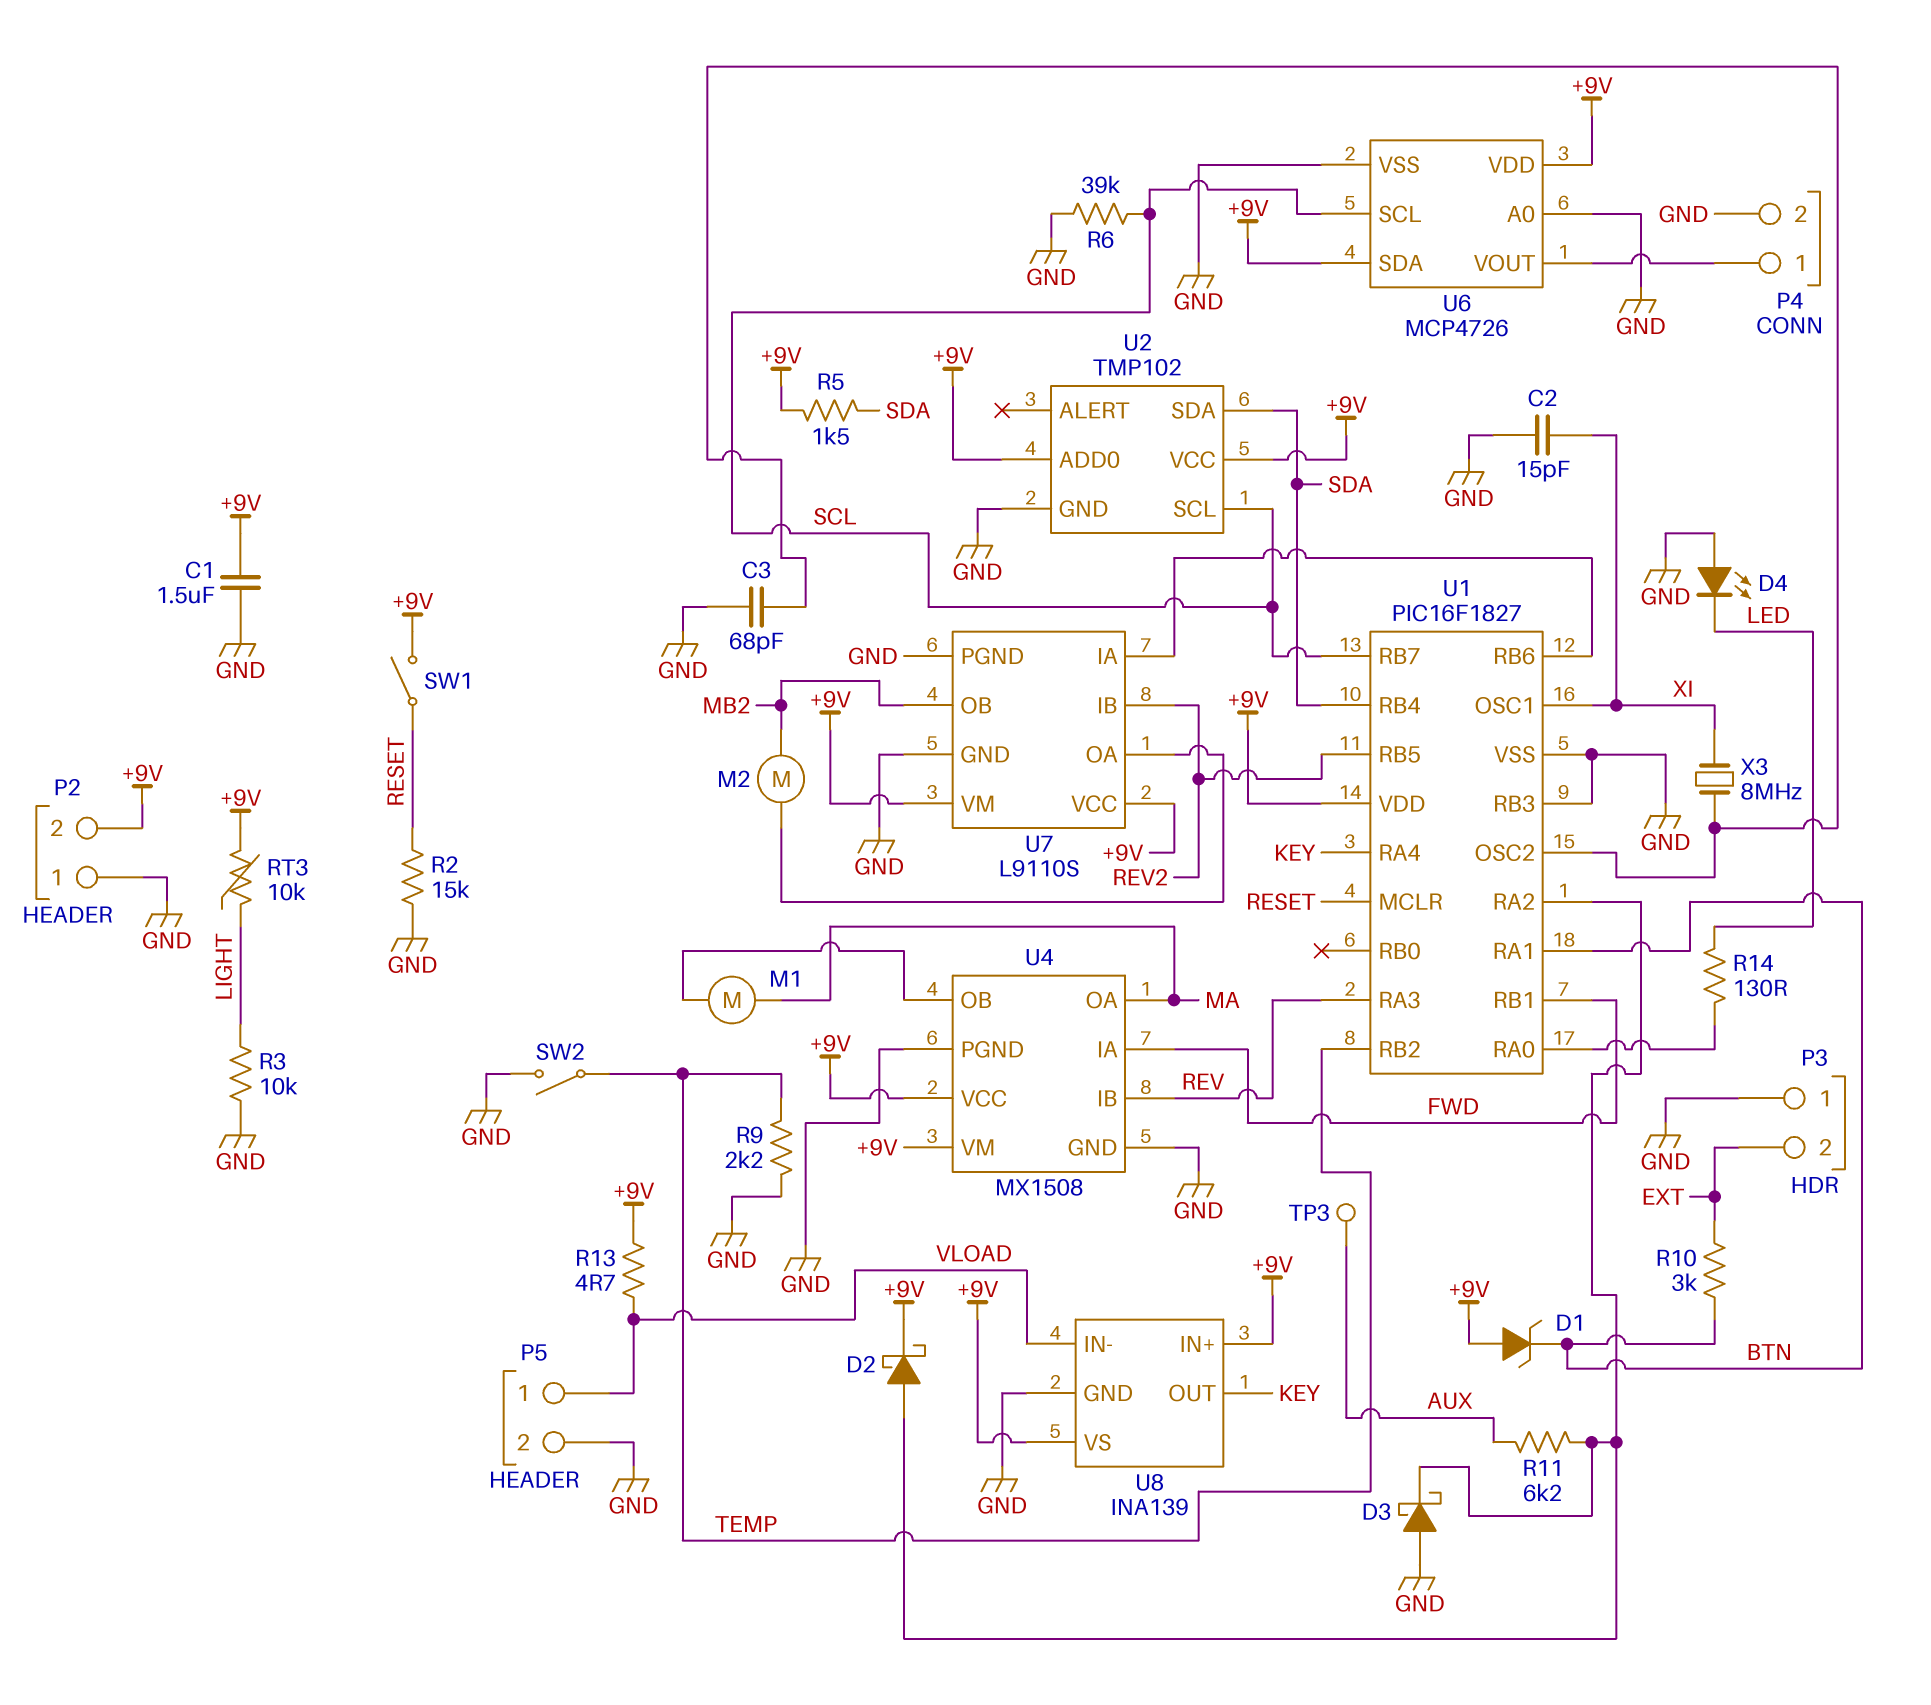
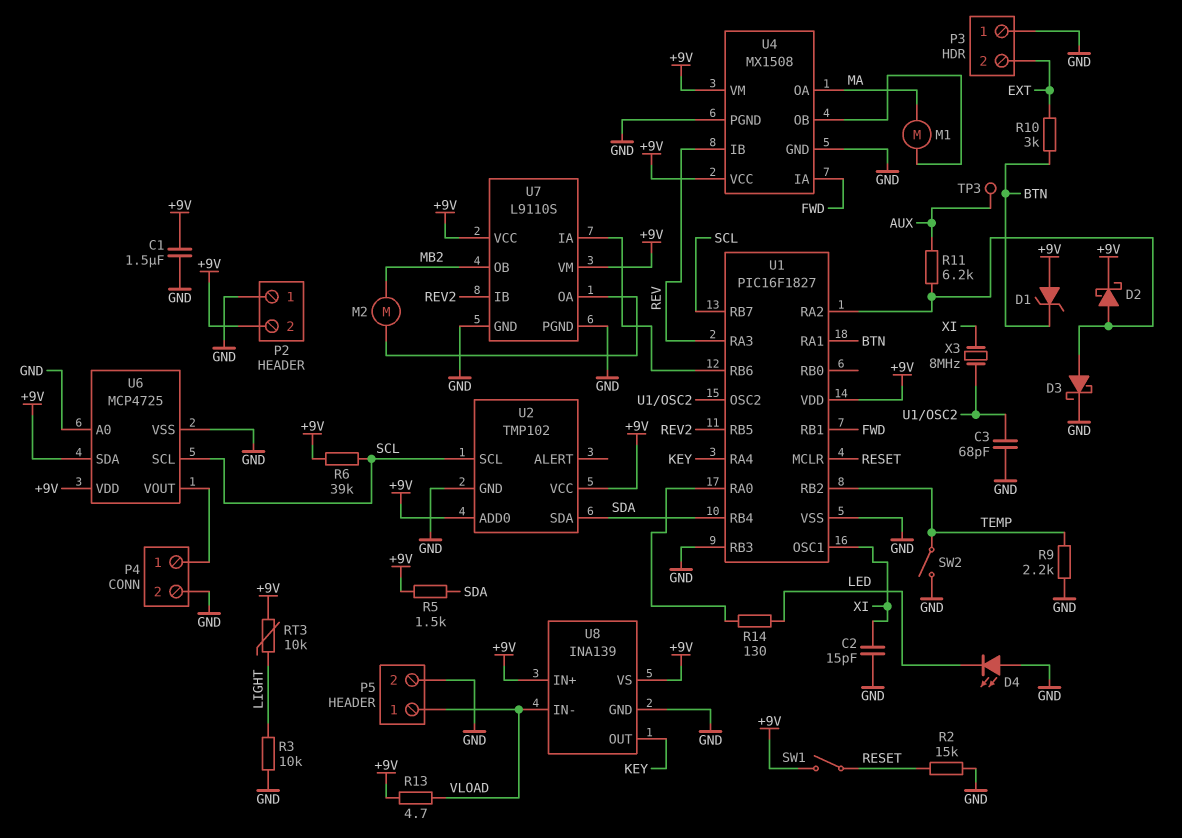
D3: schottky (A GND, K U1/RA2) -> schottky (A U1/RA2, K GND)
R6: 39k (GND, SCL) -> 39k (+9V, SCL)
U6: MCP4726 -> MCP4725

